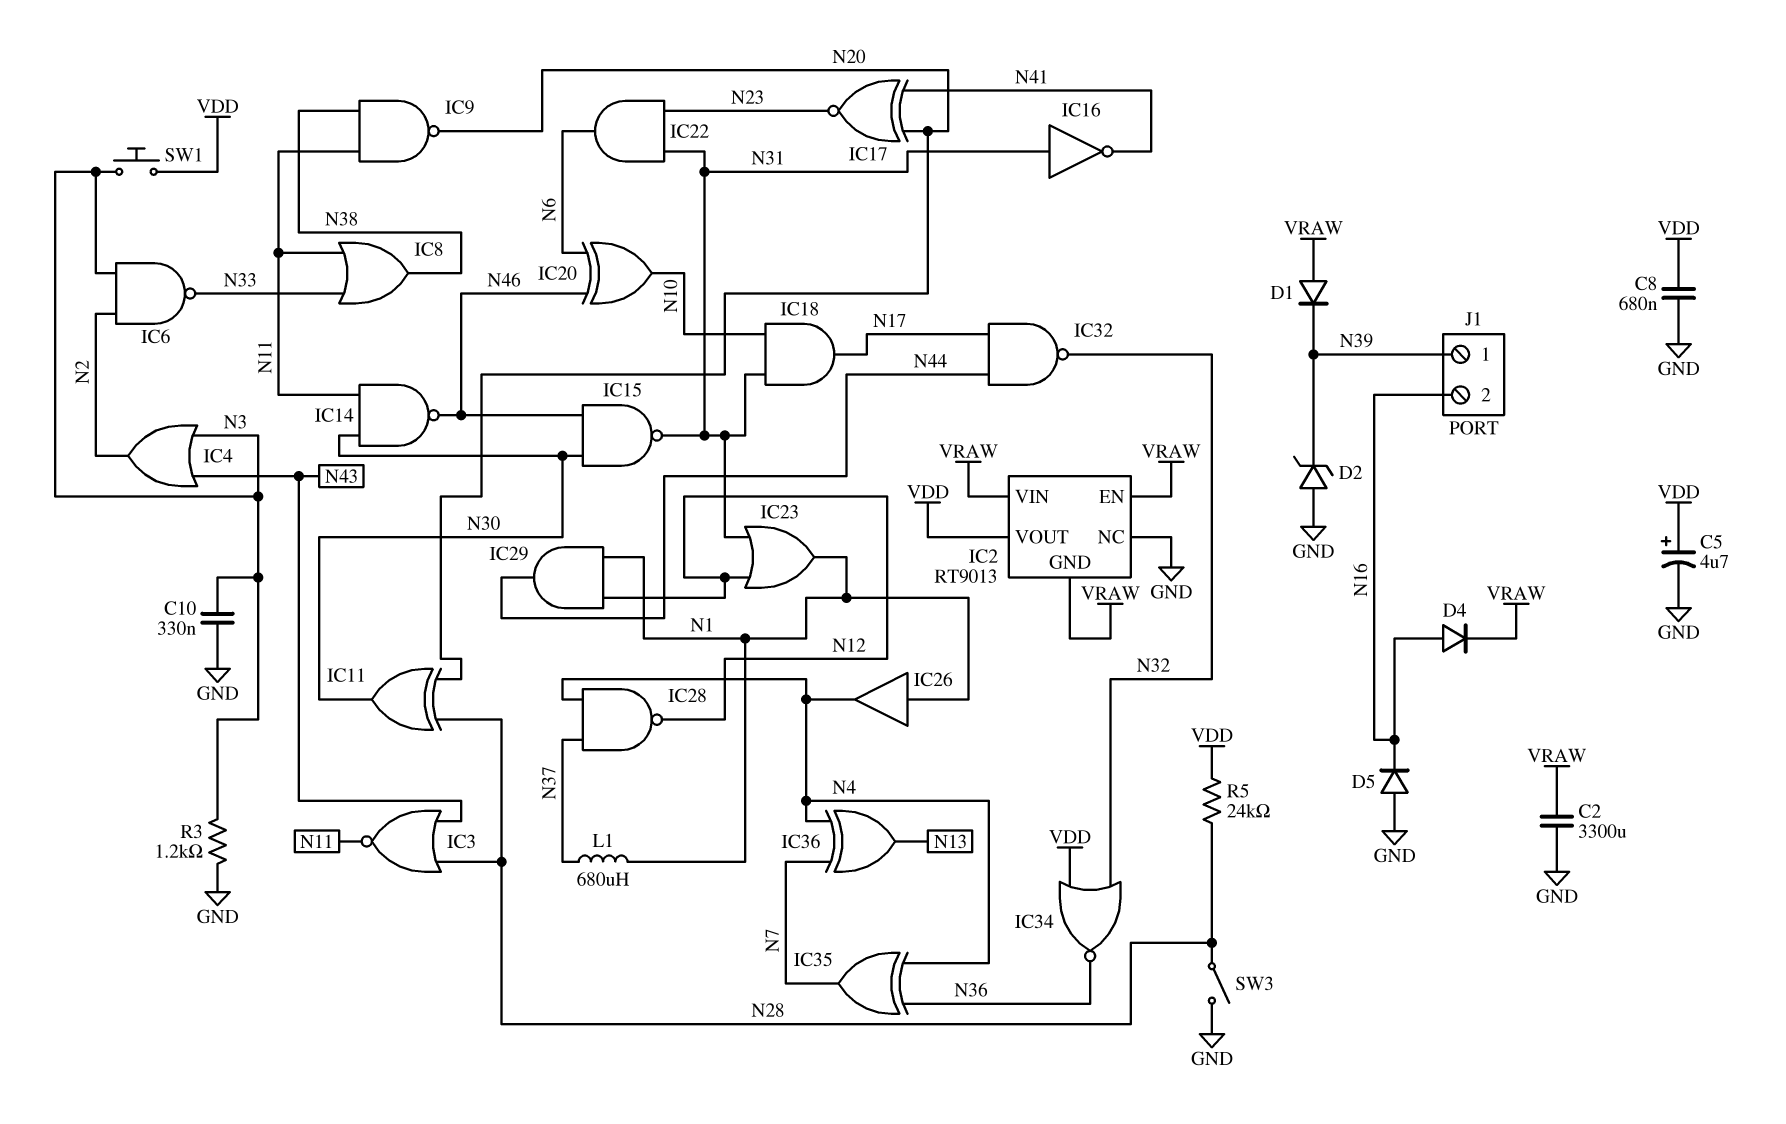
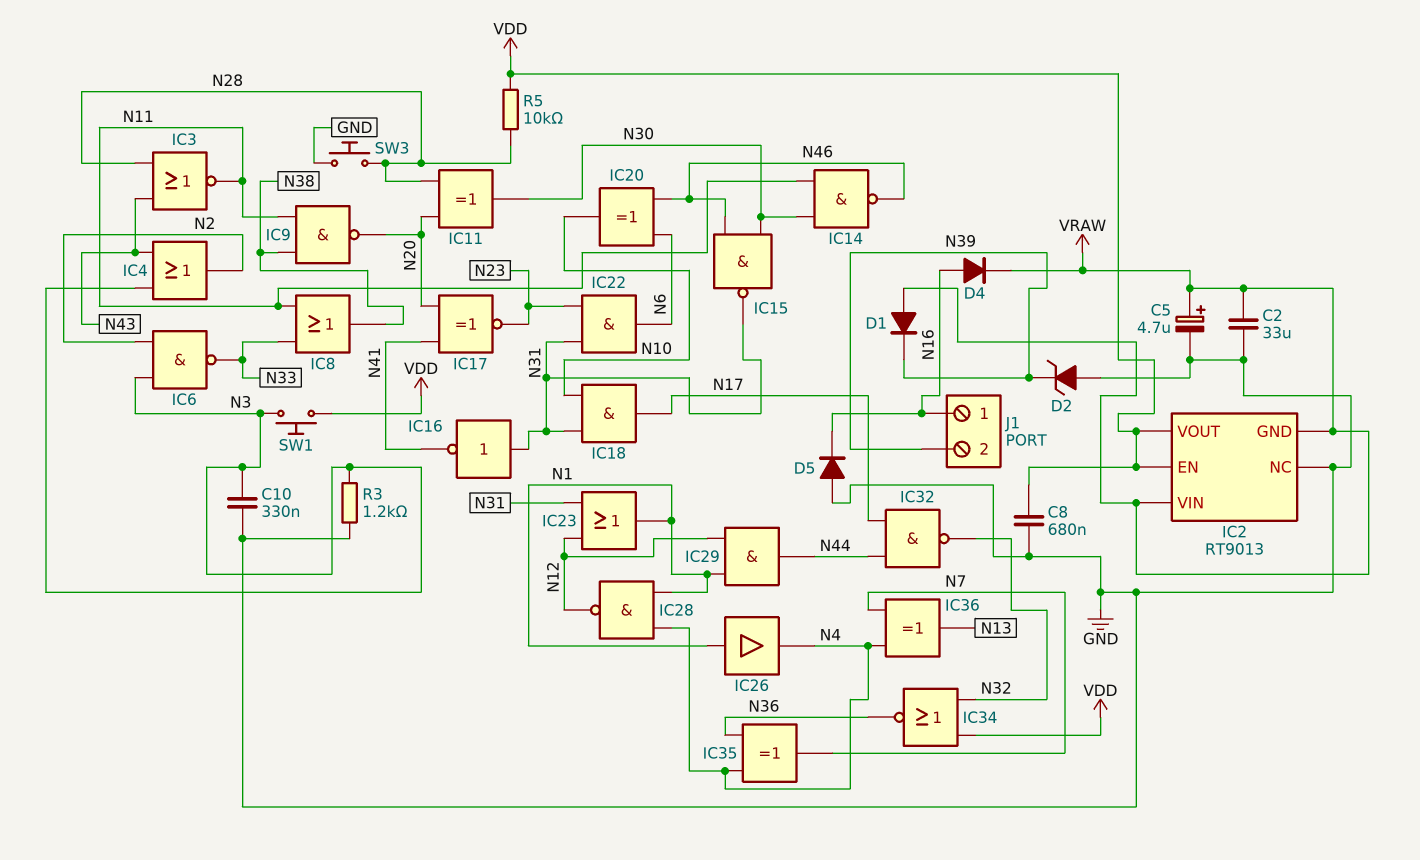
C2: 3300uF (GND, VRAW) -> 33uF (GND, VRAW)
C5: 4.7uF (plus VDD, minus GND) -> 4.7uF (plus VRAW, minus GND)
IC2 pin EN: VRAW -> VDD
IC28: NAND (in N4, in N37, out N12) -> NAND (in N1, in N4, out N12)
J1 pin 1: N39 -> N16
J1 pin 2: N16 -> N39
L1: 680uH (N1, N37) -> none
R5: 24k (N28, VDD) -> 10k (N28, VDD)
SW3: switch (GND, N28) -> button (GND, N28)

